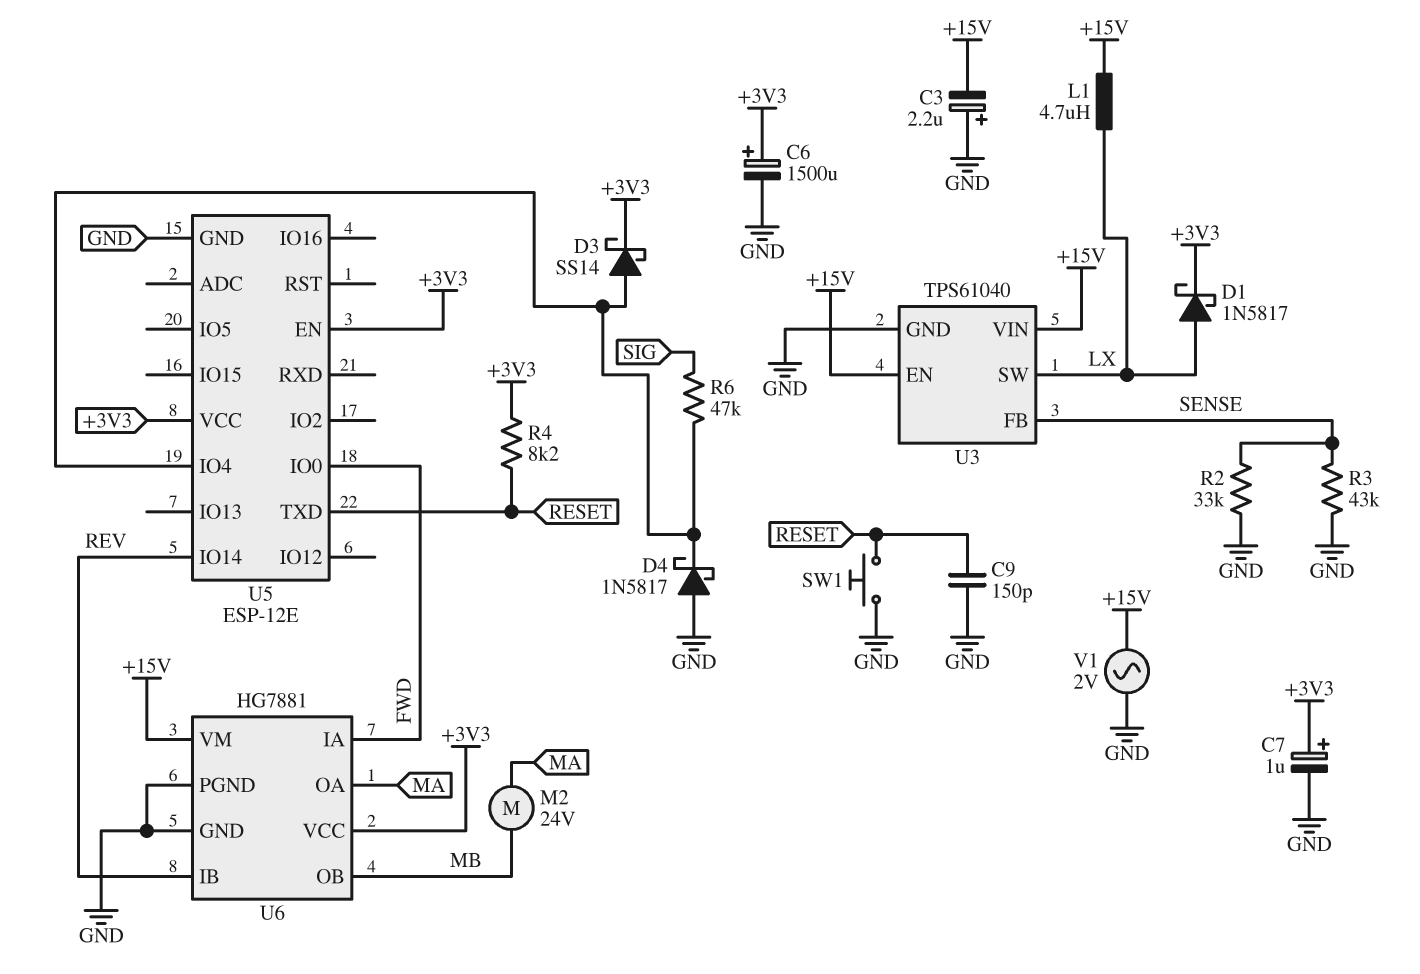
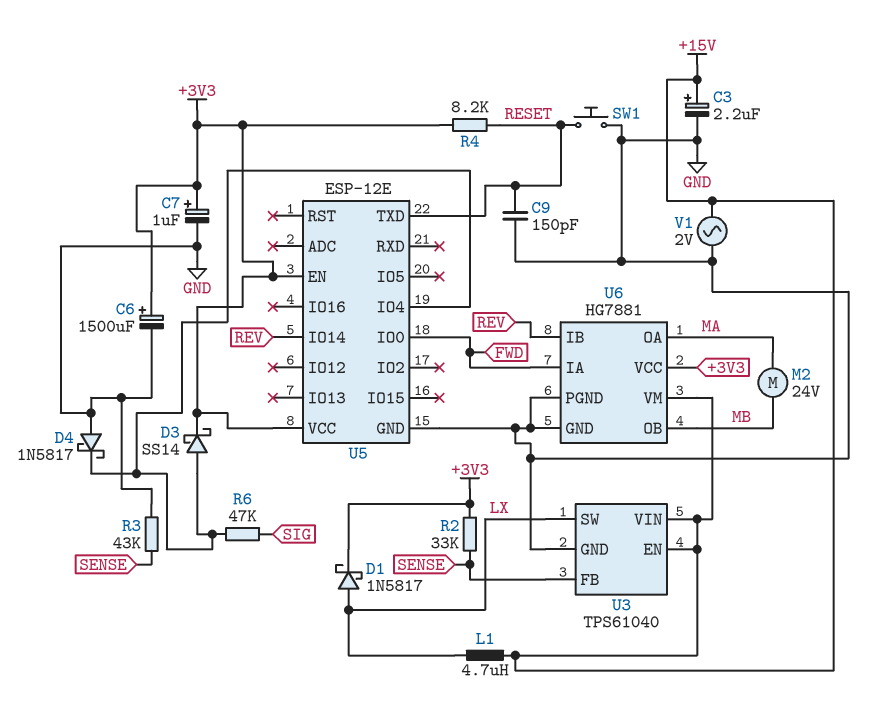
C3: 2.2uF (plus GND, minus +15V) -> 2.2uF (plus +15V, minus GND)
R2: 33k (GND, SENSE) -> 33k (+3V3, SENSE)

